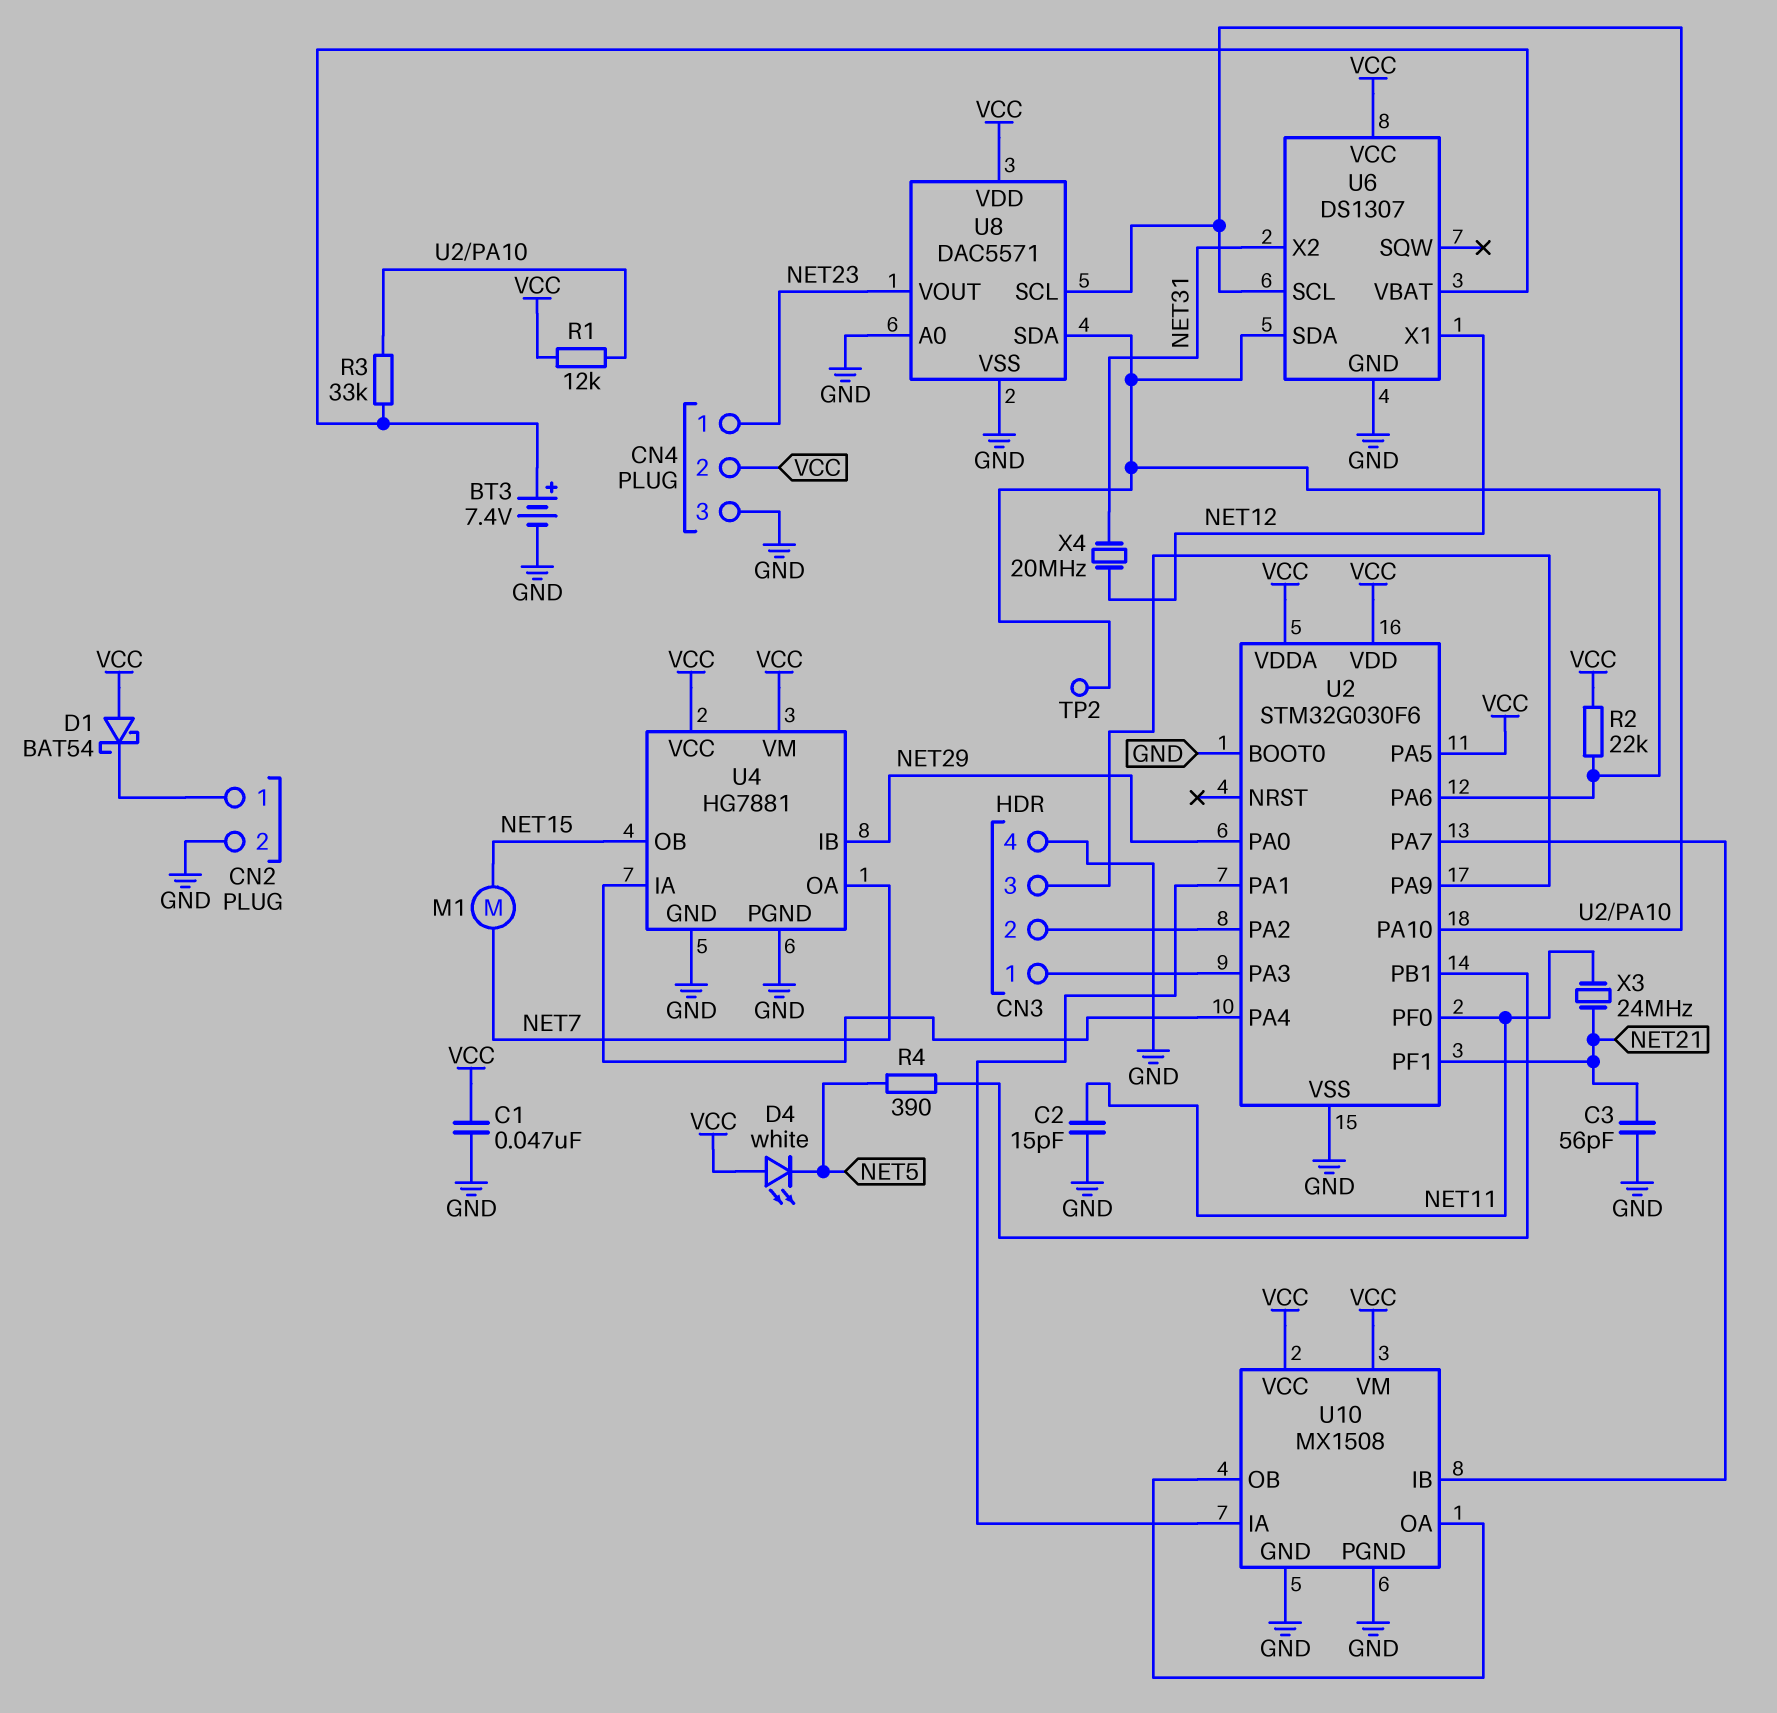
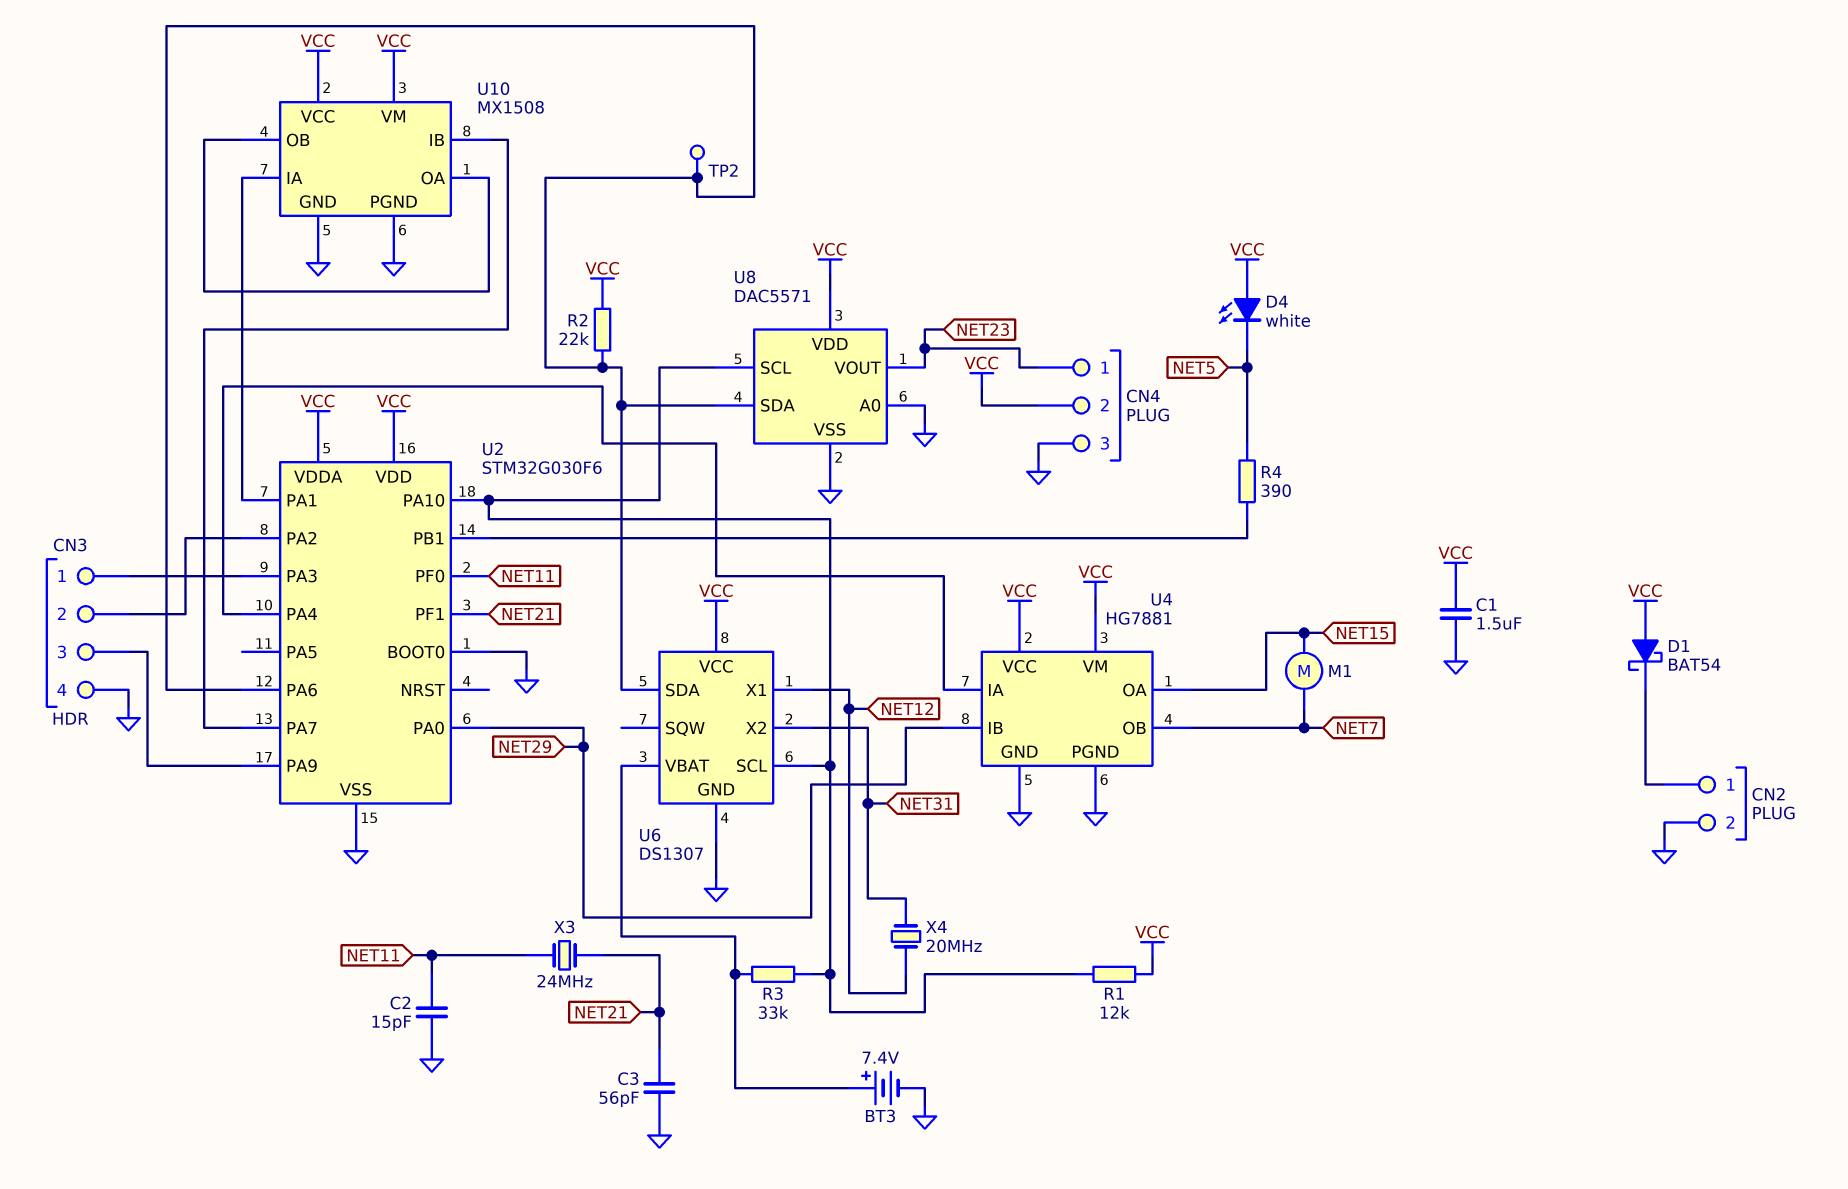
C1: 47nF (GND, VCC) -> 1.5uF (GND, VCC)
U2 pin PA5: VCC -> none
U4 pin OA: NET7 -> NET15
U4 pin OB: NET15 -> NET7

